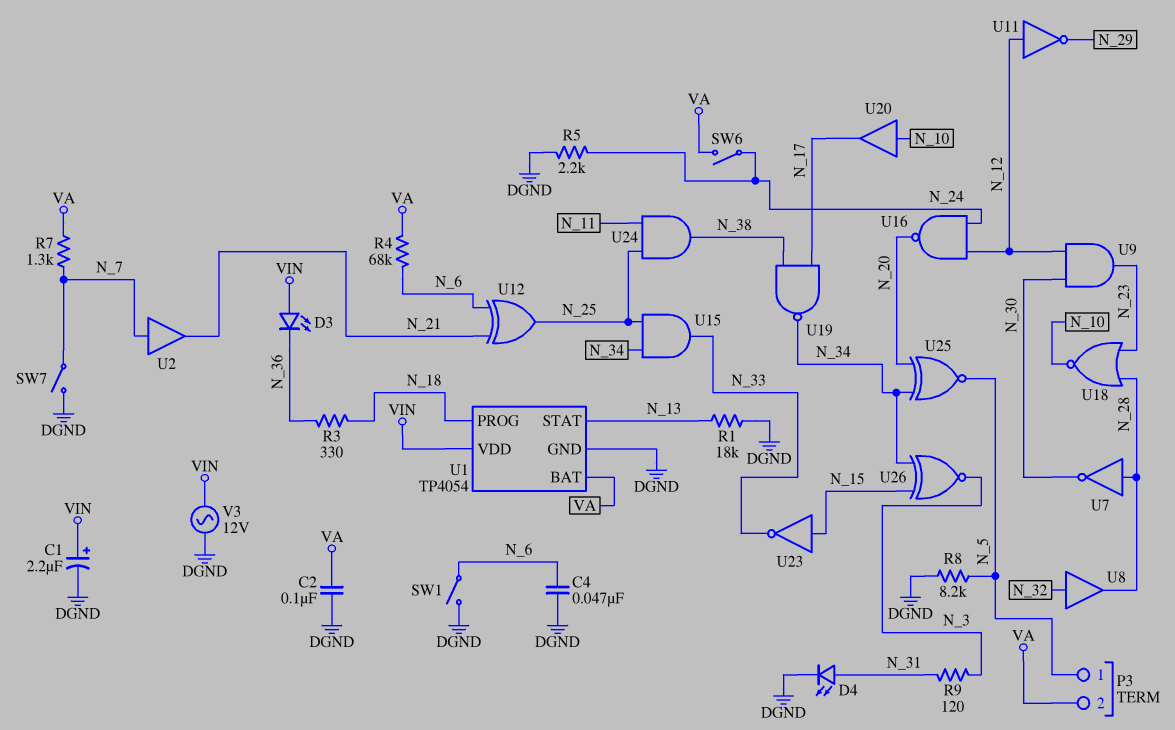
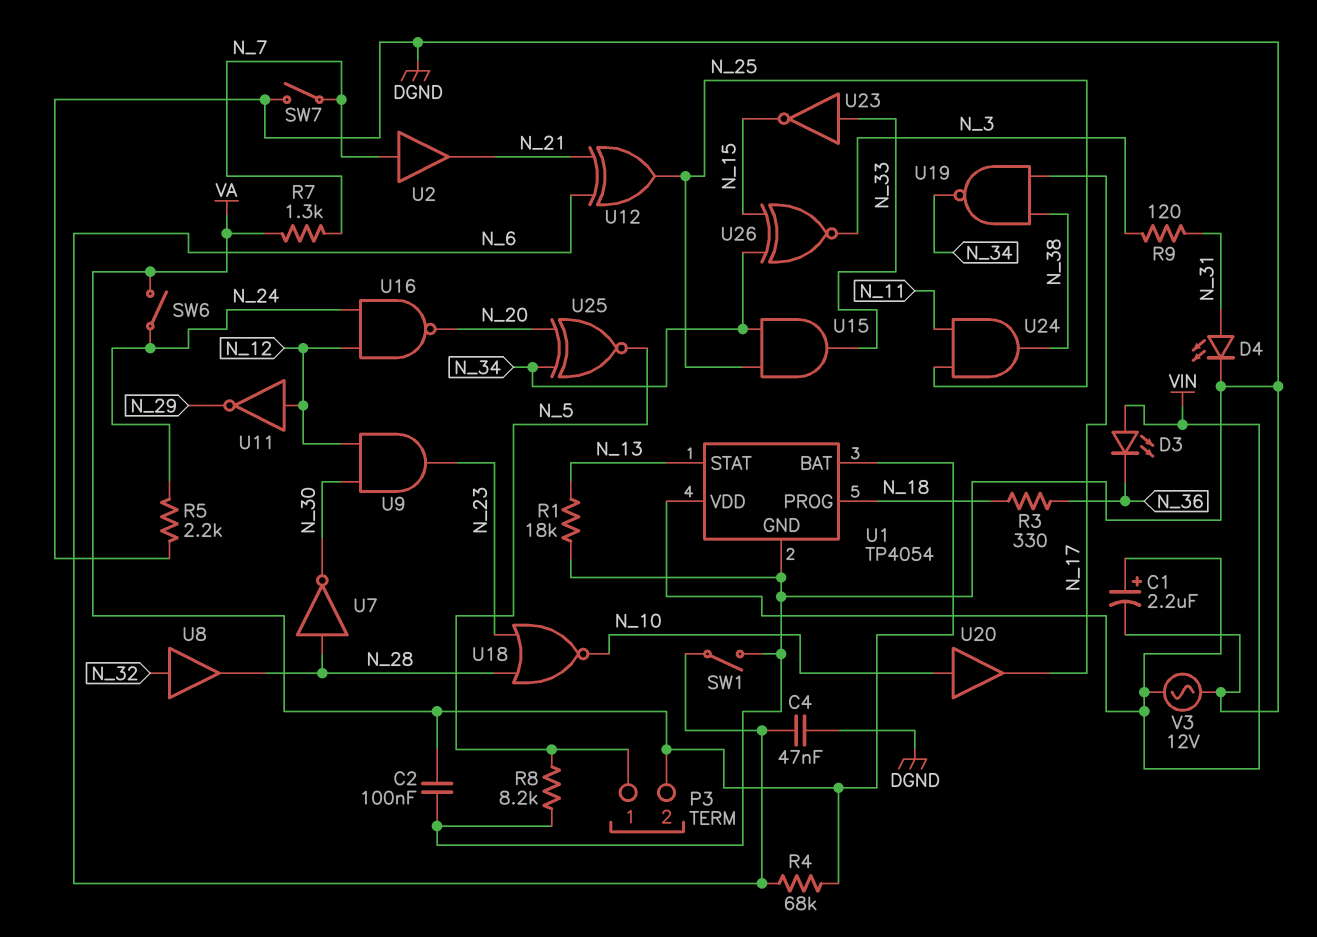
U23: NOT (in N_15, out N_33) -> NOT (in N_33, out N_15)

